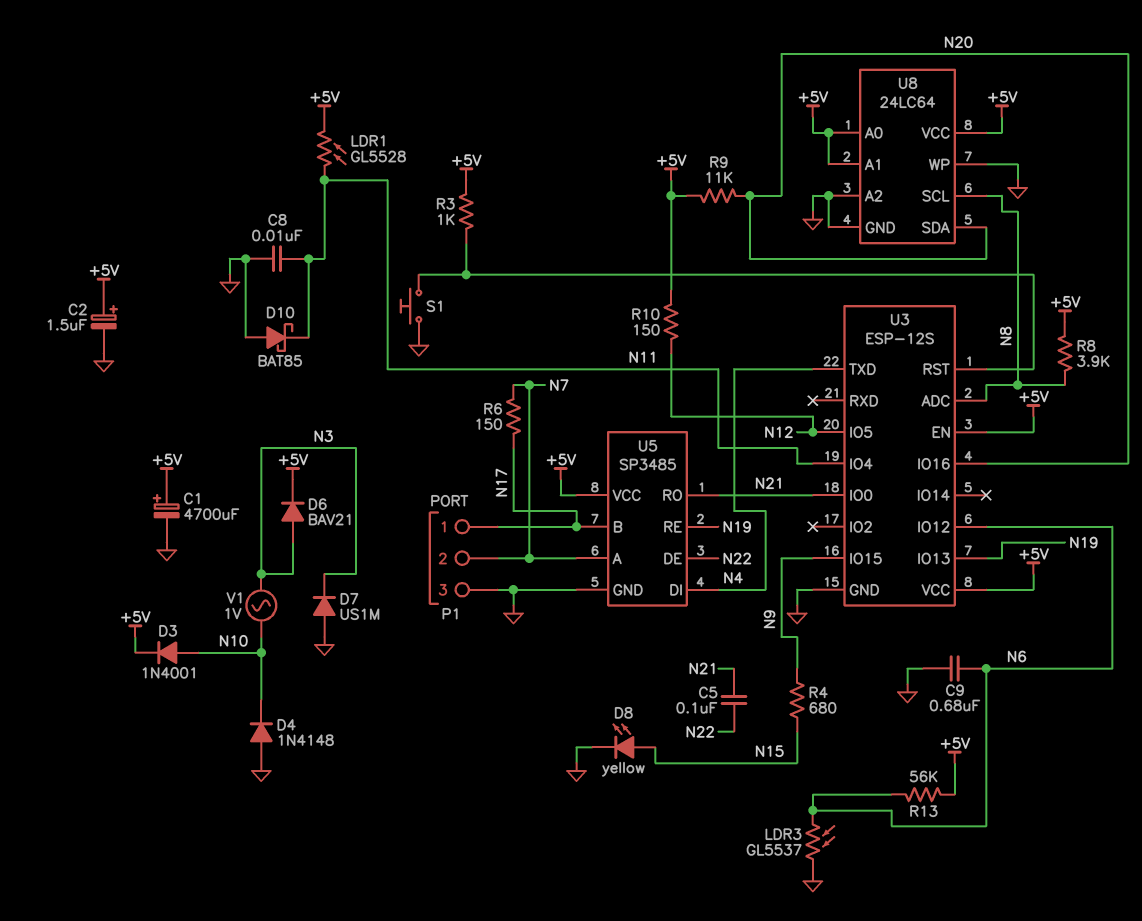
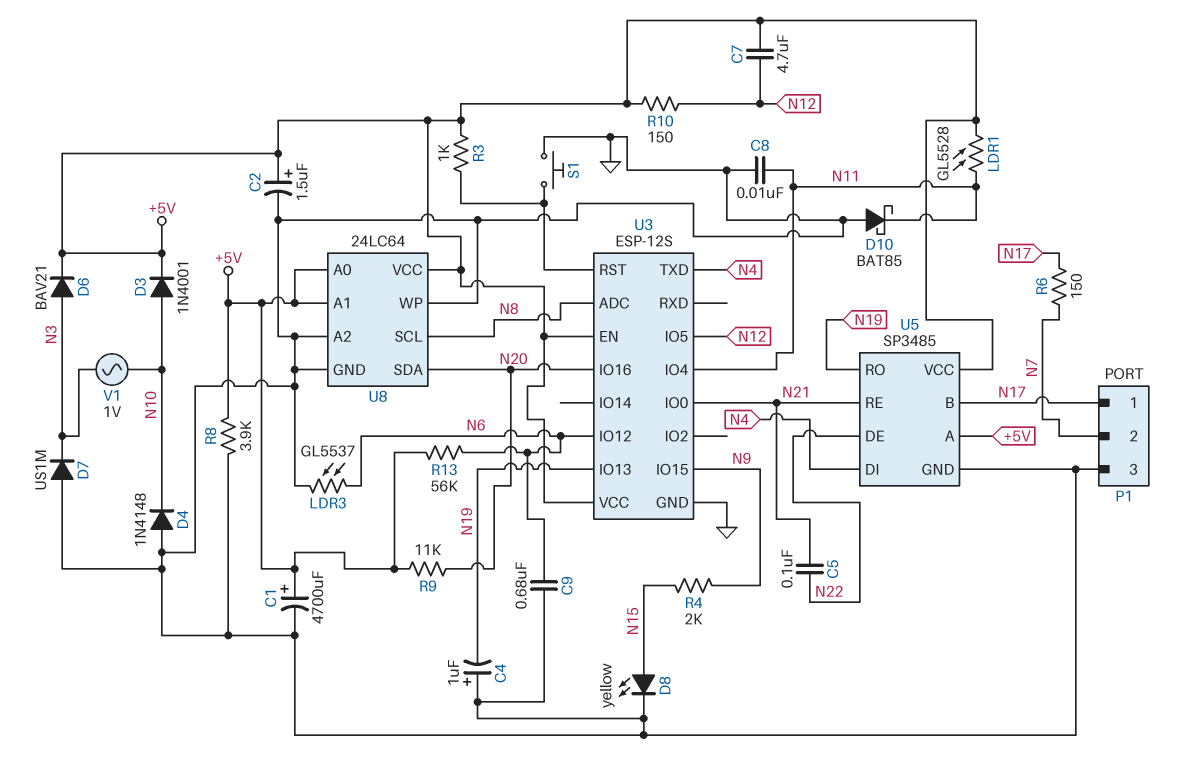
C4: none -> 1uF (plus GND, minus N19)
C7: none -> 4.7uF (+5V, N12)
R4: 680 (N9, N15) -> 2k (N9, N15)
R8: 3.9k (+5V, N8) -> 3.9k (+5V, GND)
U5 pin A: N7 -> +5V
U5 pin RE: N19 -> N21
U5 pin RO: N21 -> N19

